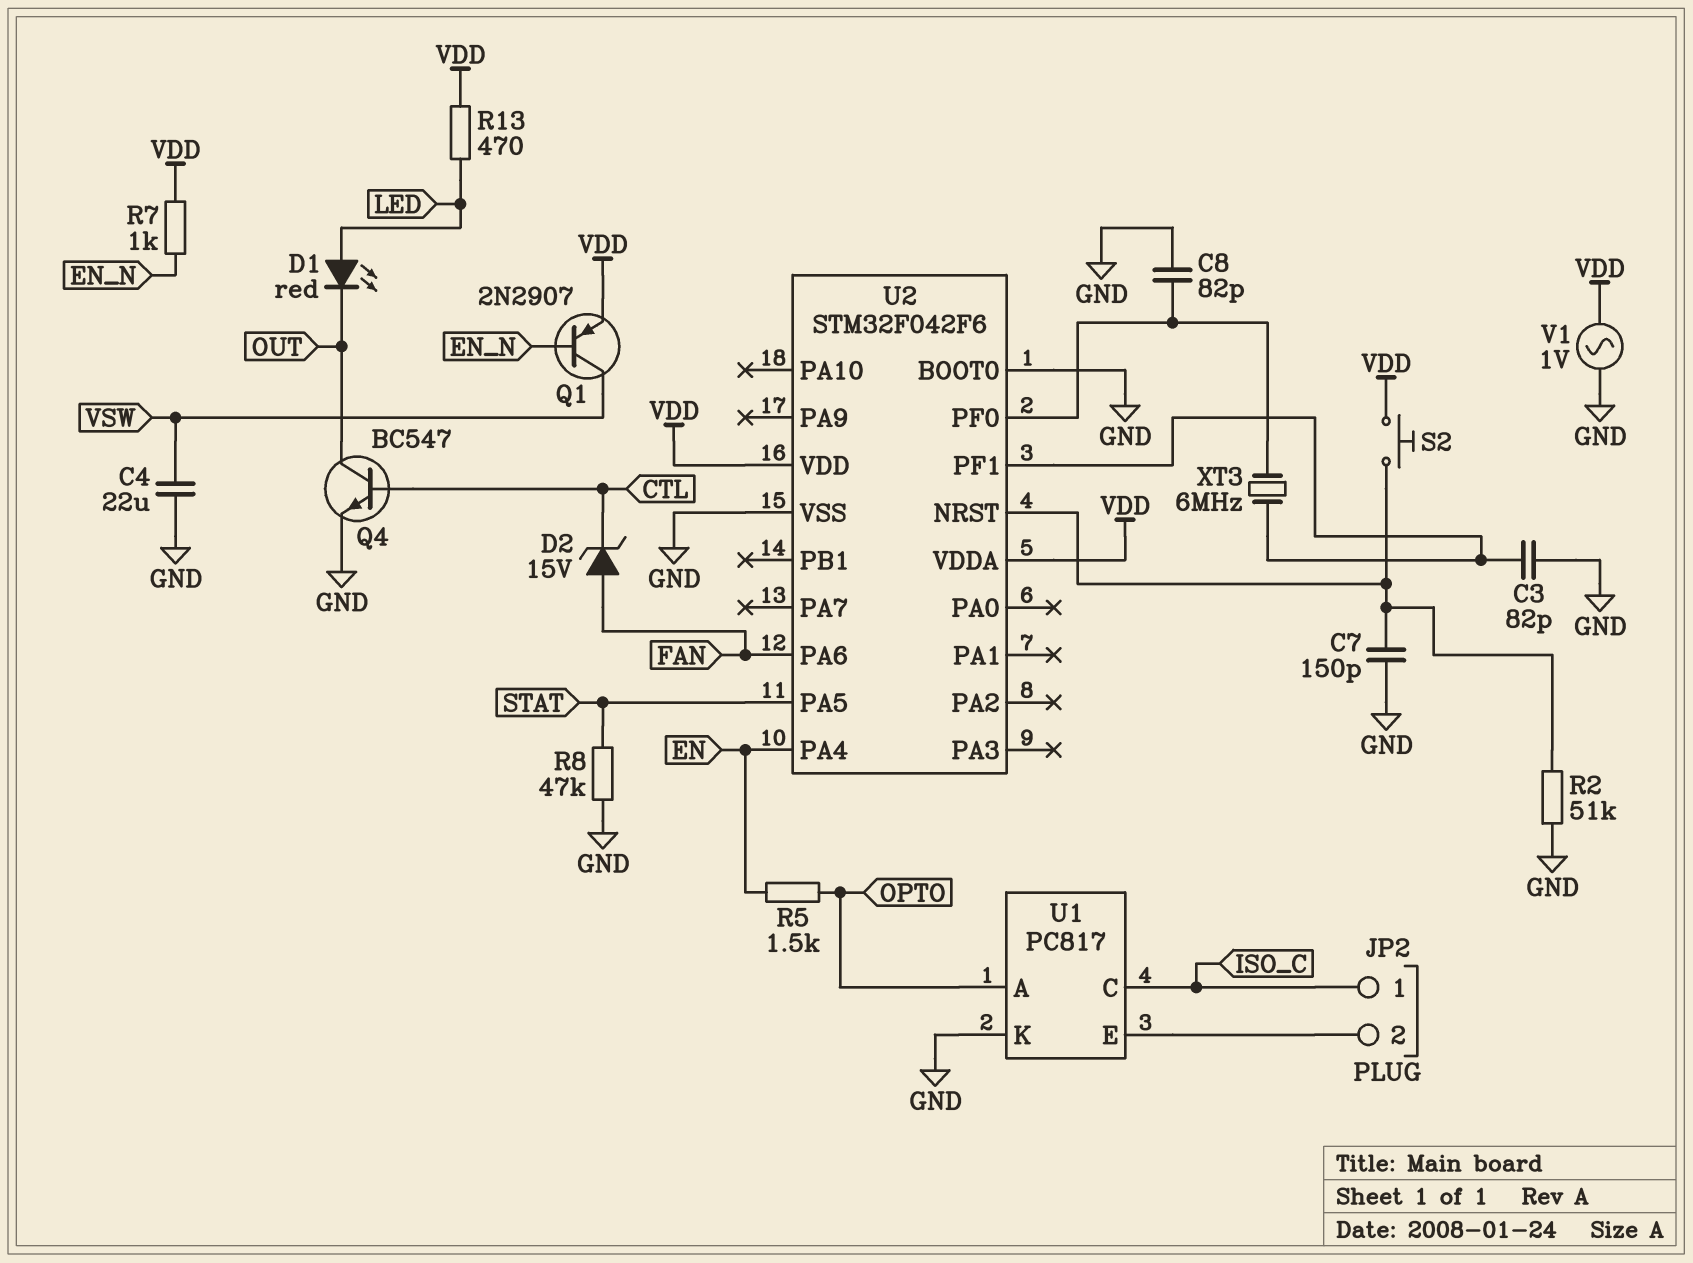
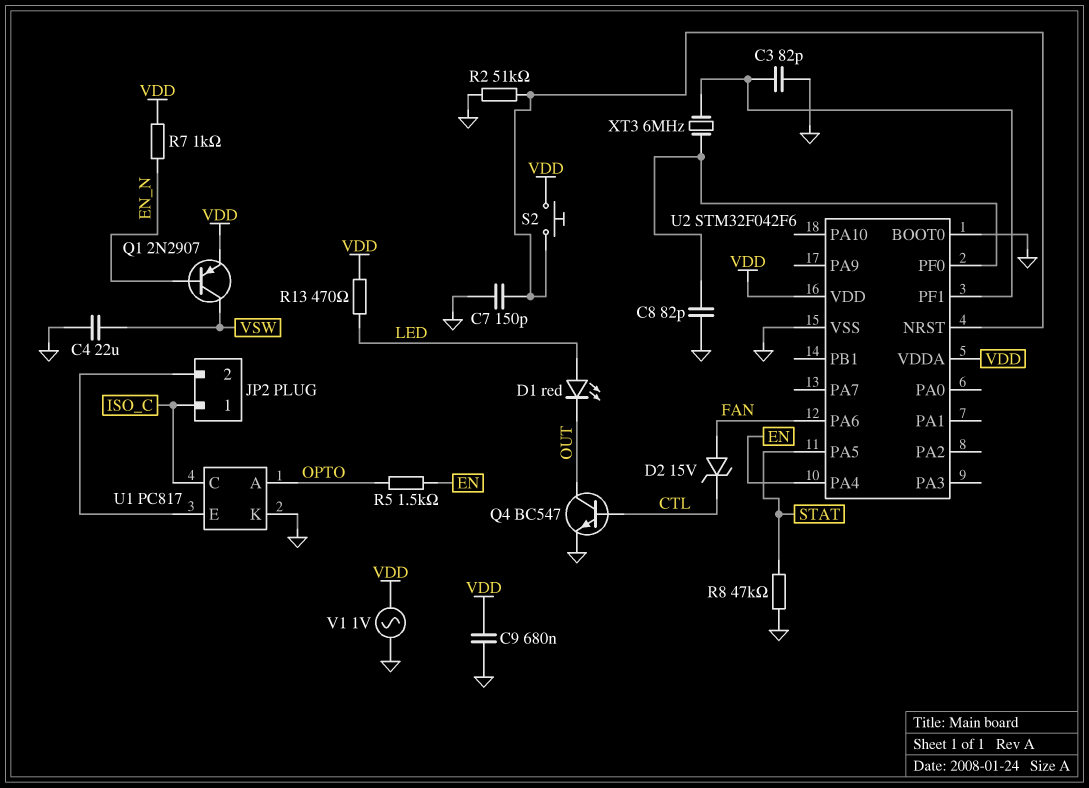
C9: none -> 680nF (GND, VDD)

